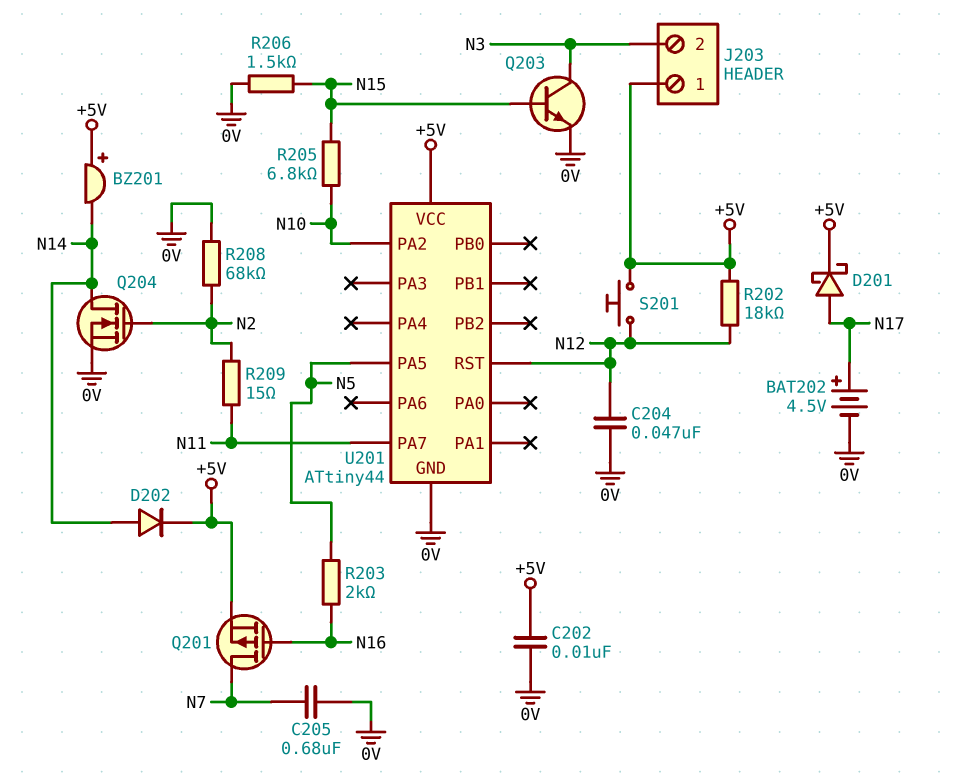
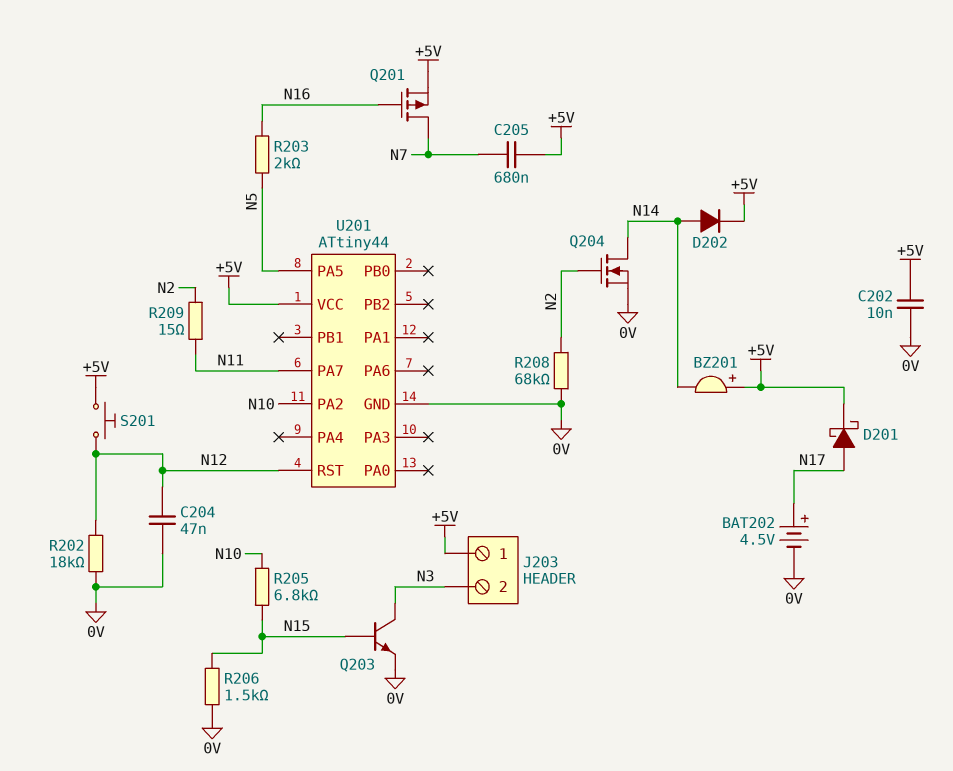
C205: 680nF (0V, N7) -> 680nF (+5V, N7)
R202: 18k (+5V, N12) -> 18k (0V, N12)

